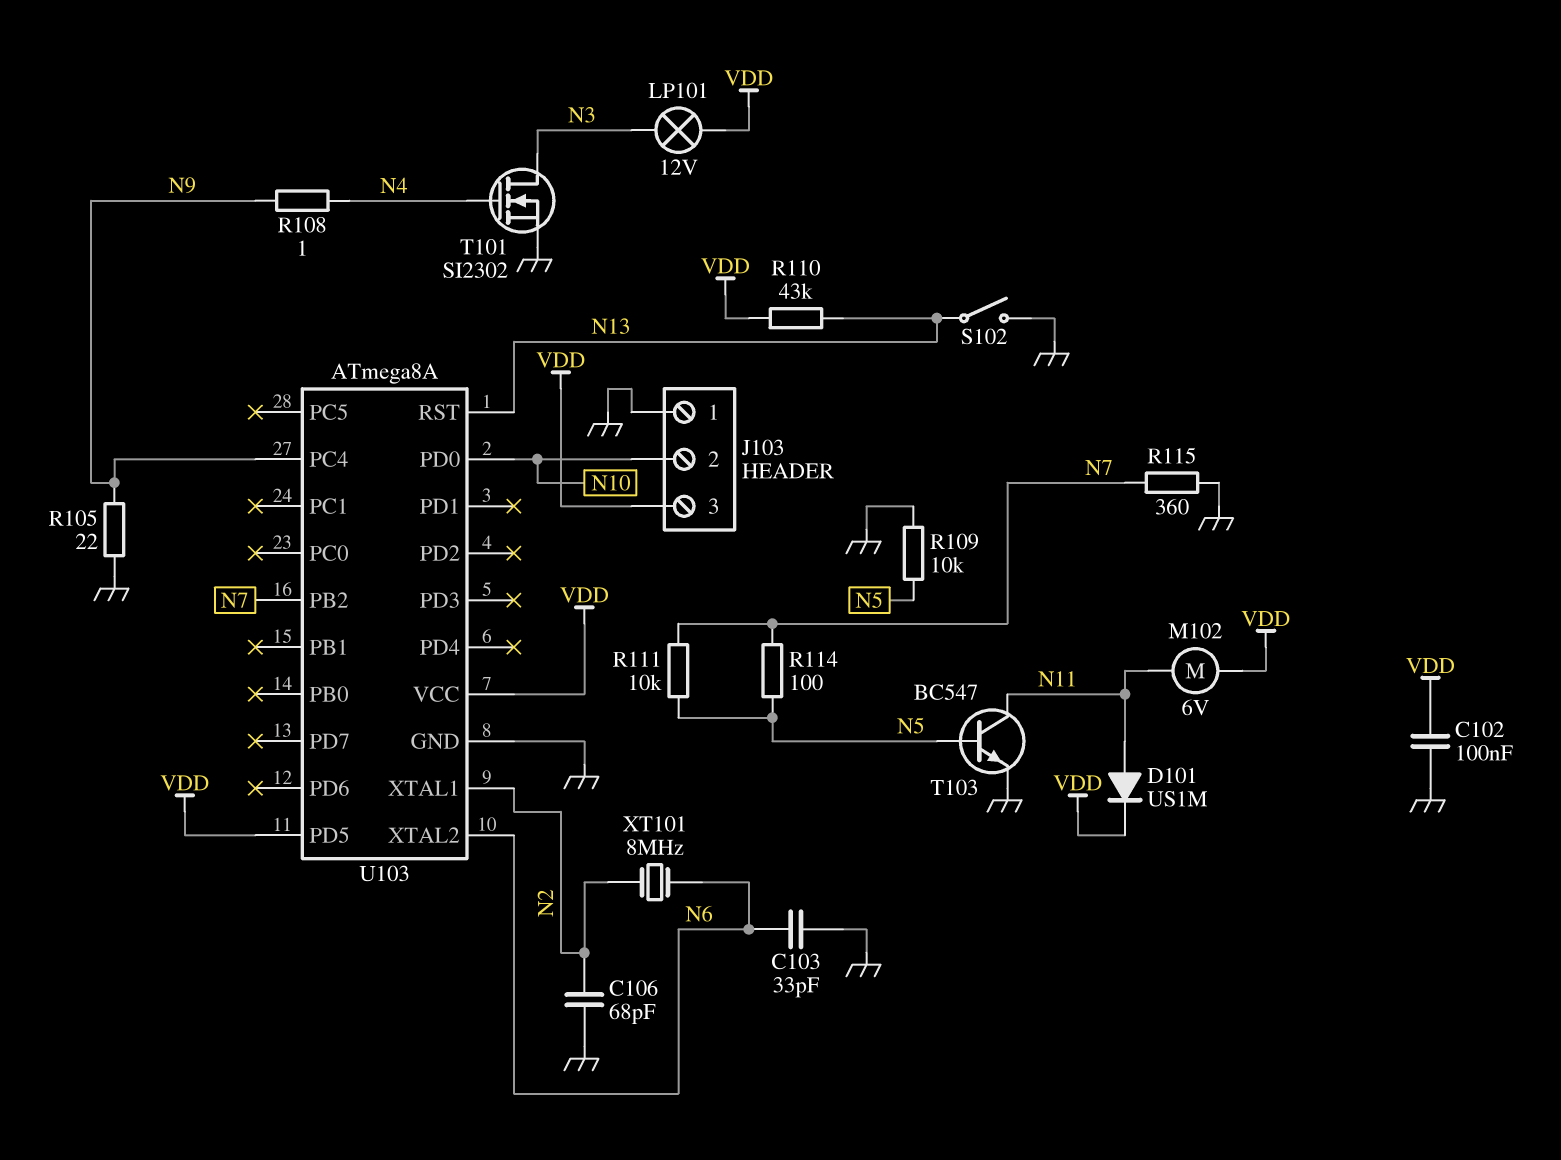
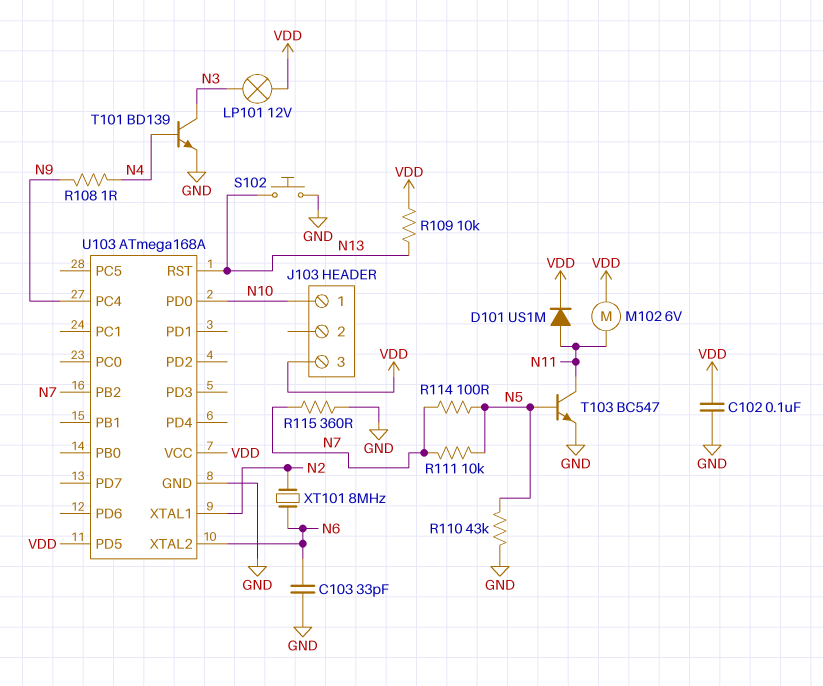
C106: 68pF (GND, N2) -> none
J103 pin 1: GND -> N10
J103 pin 2: N10 -> none
R105: 22 (GND, N9) -> none
R109: 10k (GND, N5) -> 10k (N13, VDD)
R110: 43k (N13, VDD) -> 43k (GND, N5)
S102: switch (GND, N13) -> button (GND, N13)
T101: NMOS SI2302 (G N4, D N3, S GND) -> NPN BD139 (B N4, C N3, E GND)
U103: ATmega8A -> ATmega168A

